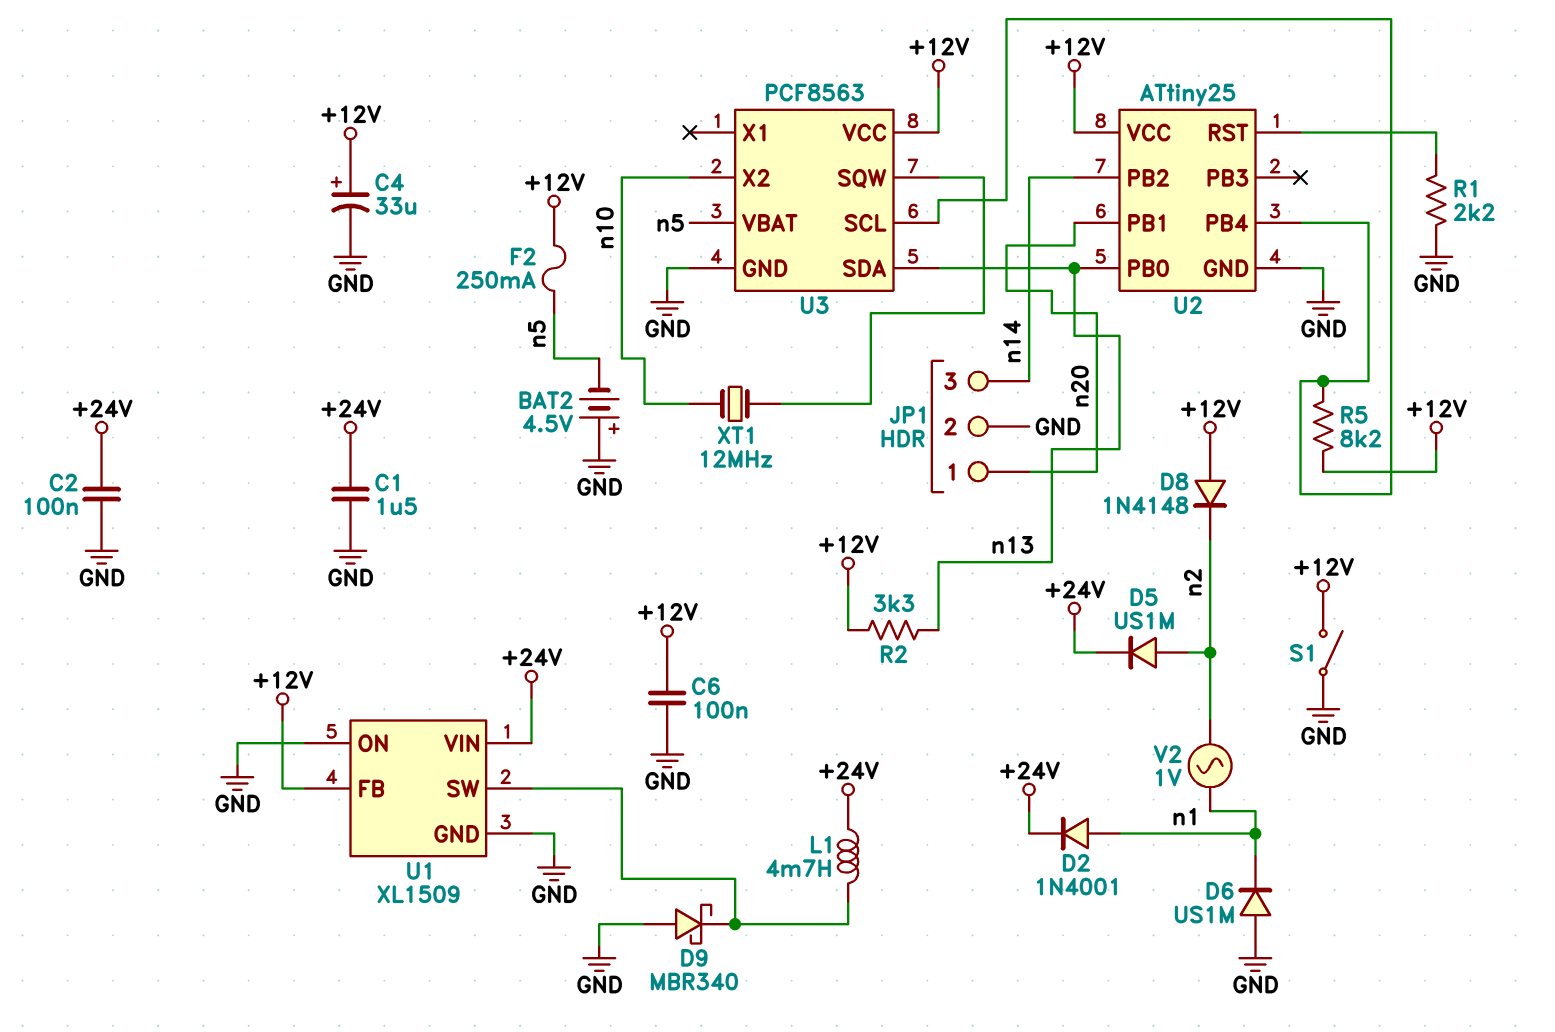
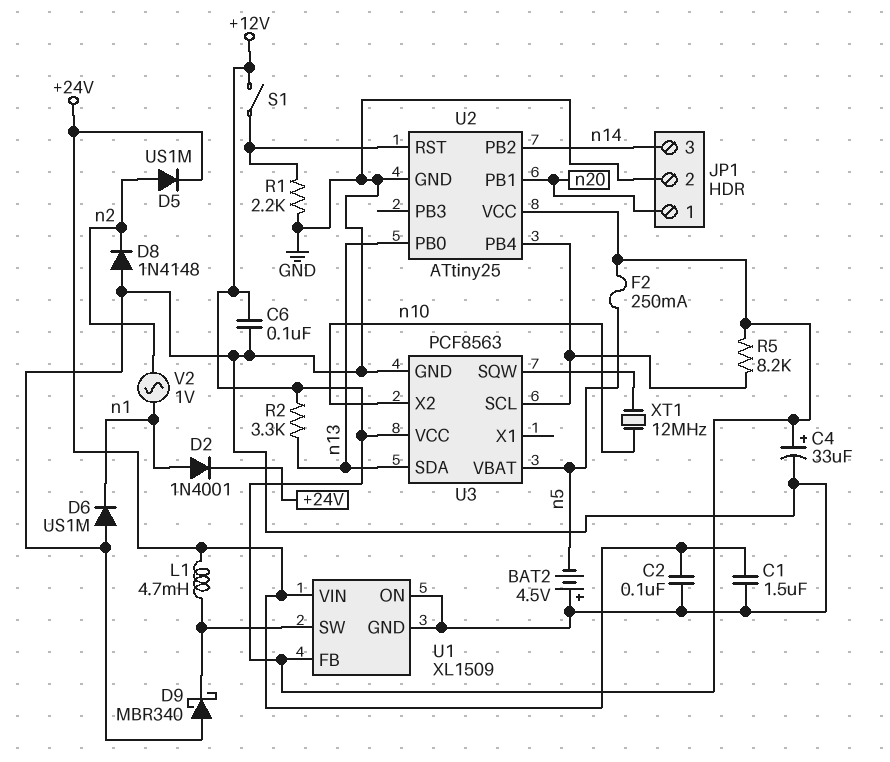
D8: diode 1N4148 (A +12V, K n2) -> diode 1N4148 (A GND, K n2)
S1: switch (+12V, GND) -> switch (+12V, U2/RST)

